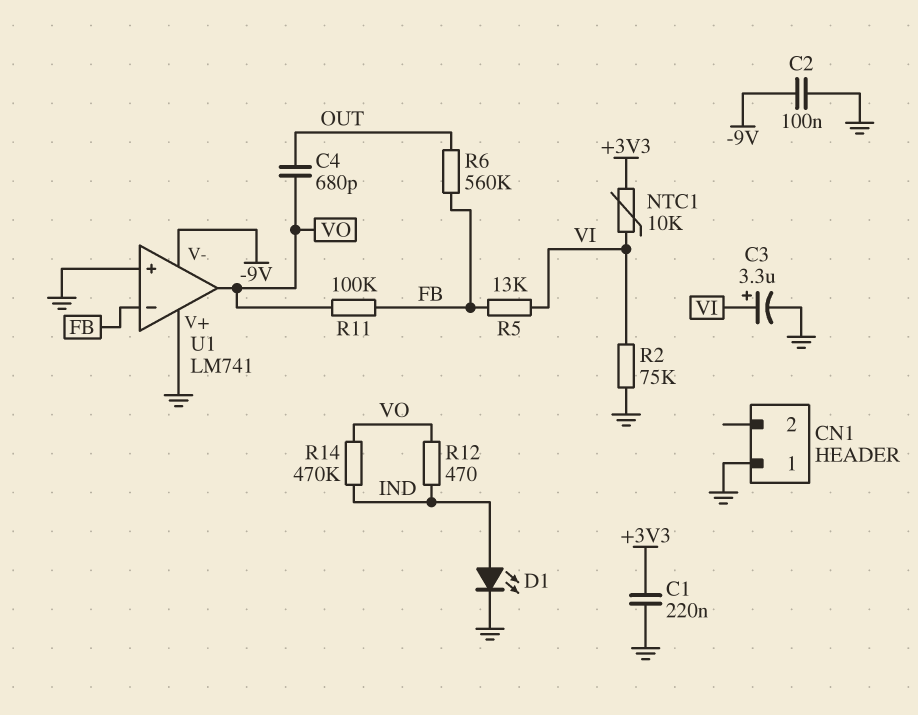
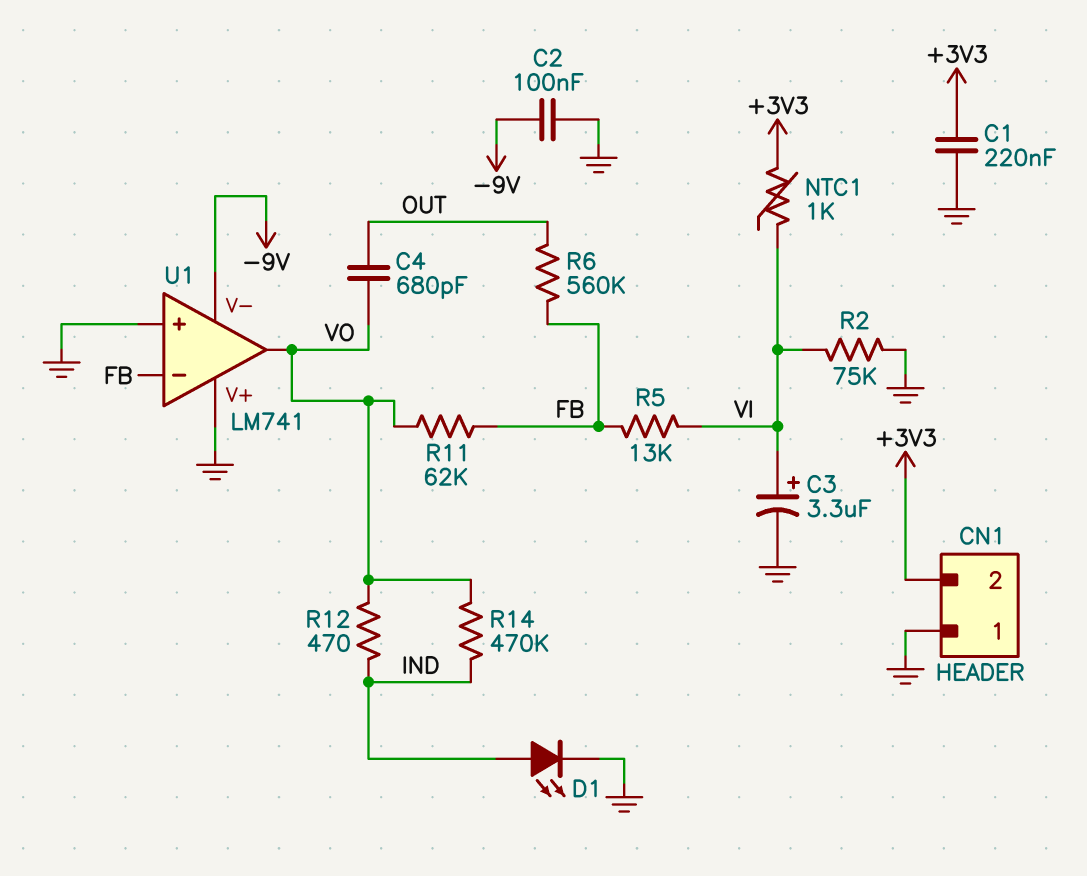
CN1 pin 2: none -> +3V3
NTC1: 10k (+3V3, VI) -> 1k (+3V3, VI)
R11: 100k (FB, VO) -> 62k (FB, VO)

